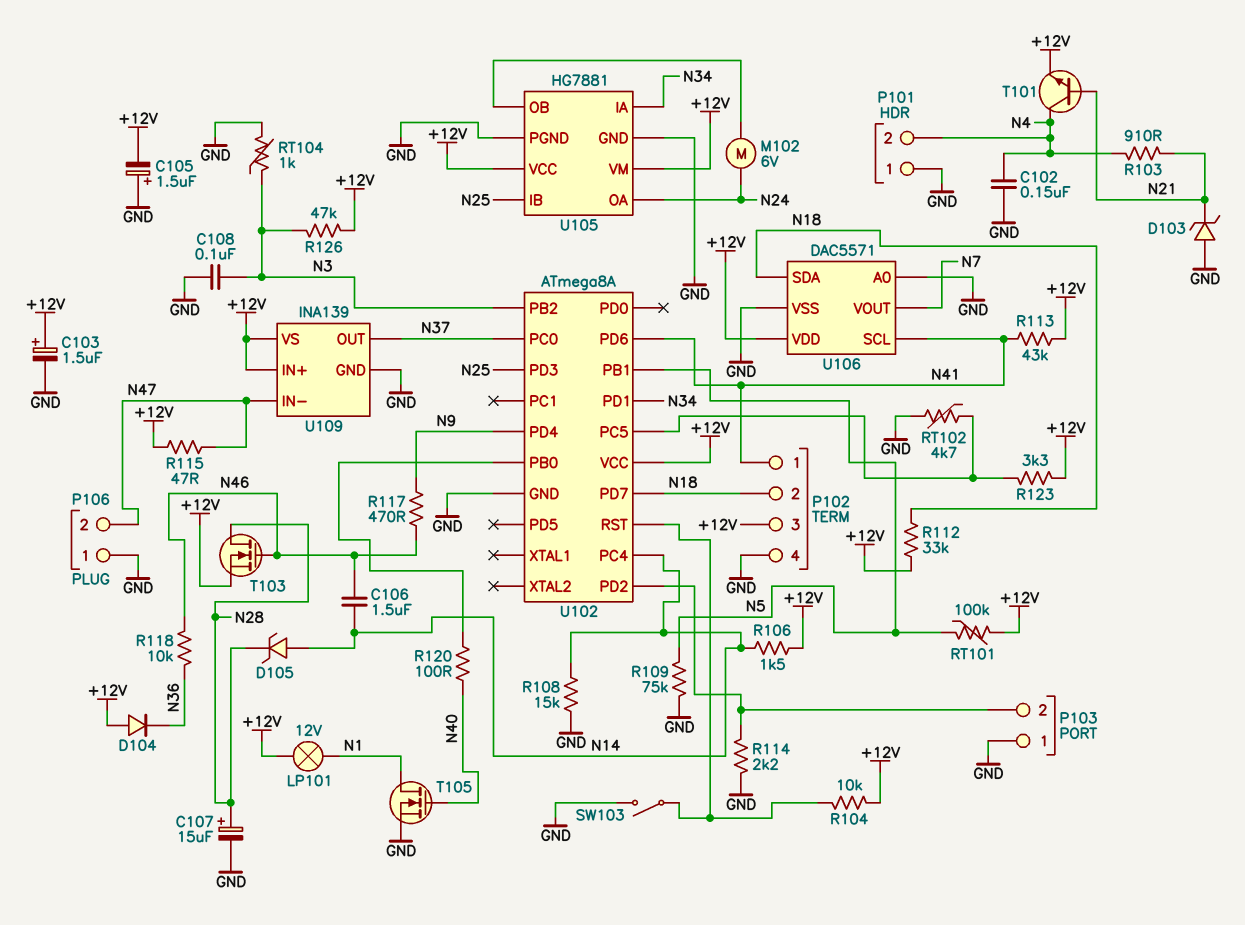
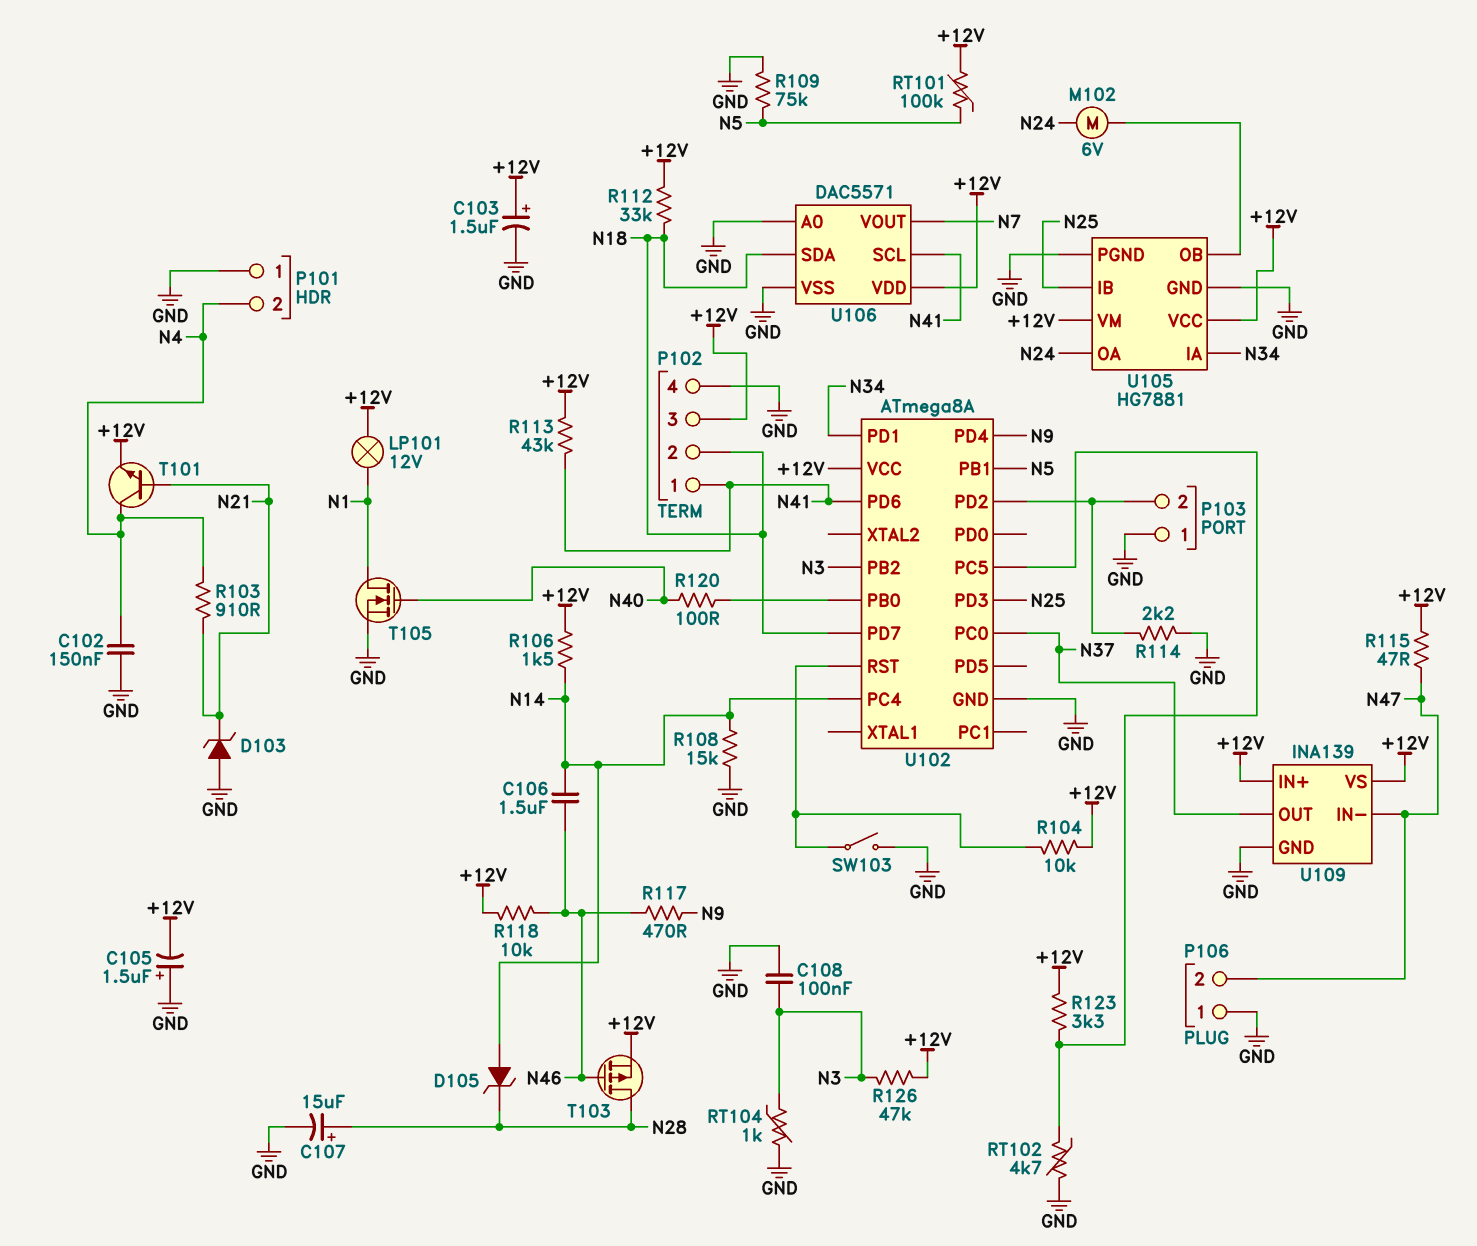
D104: diode (A +12V, K N36) -> none
R118: 10k (N36, N46) -> 10k (+12V, N46)
T103: NMOS (G N46, D N28, S +12V) -> PMOS (G N46, D N28, S +12V)

